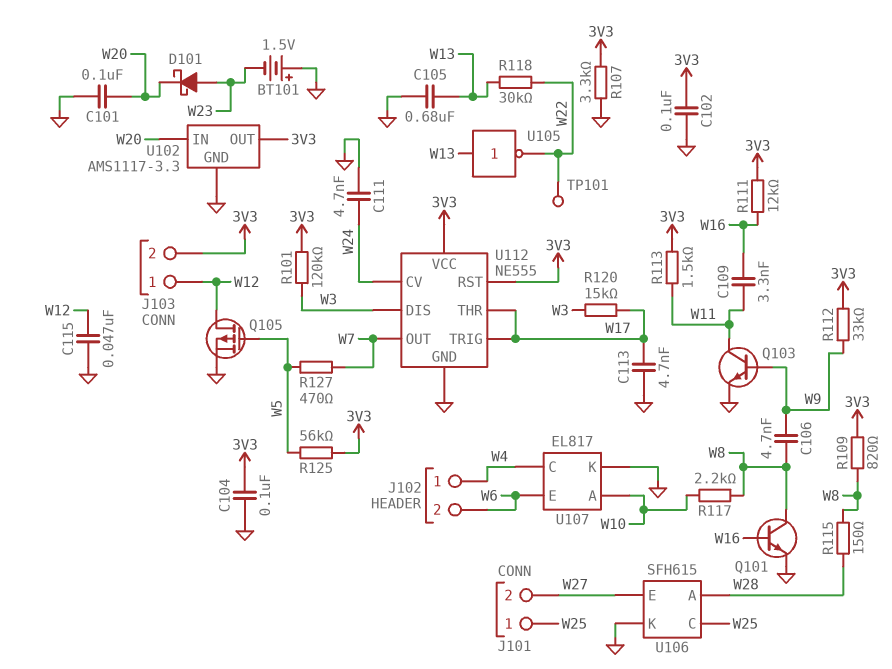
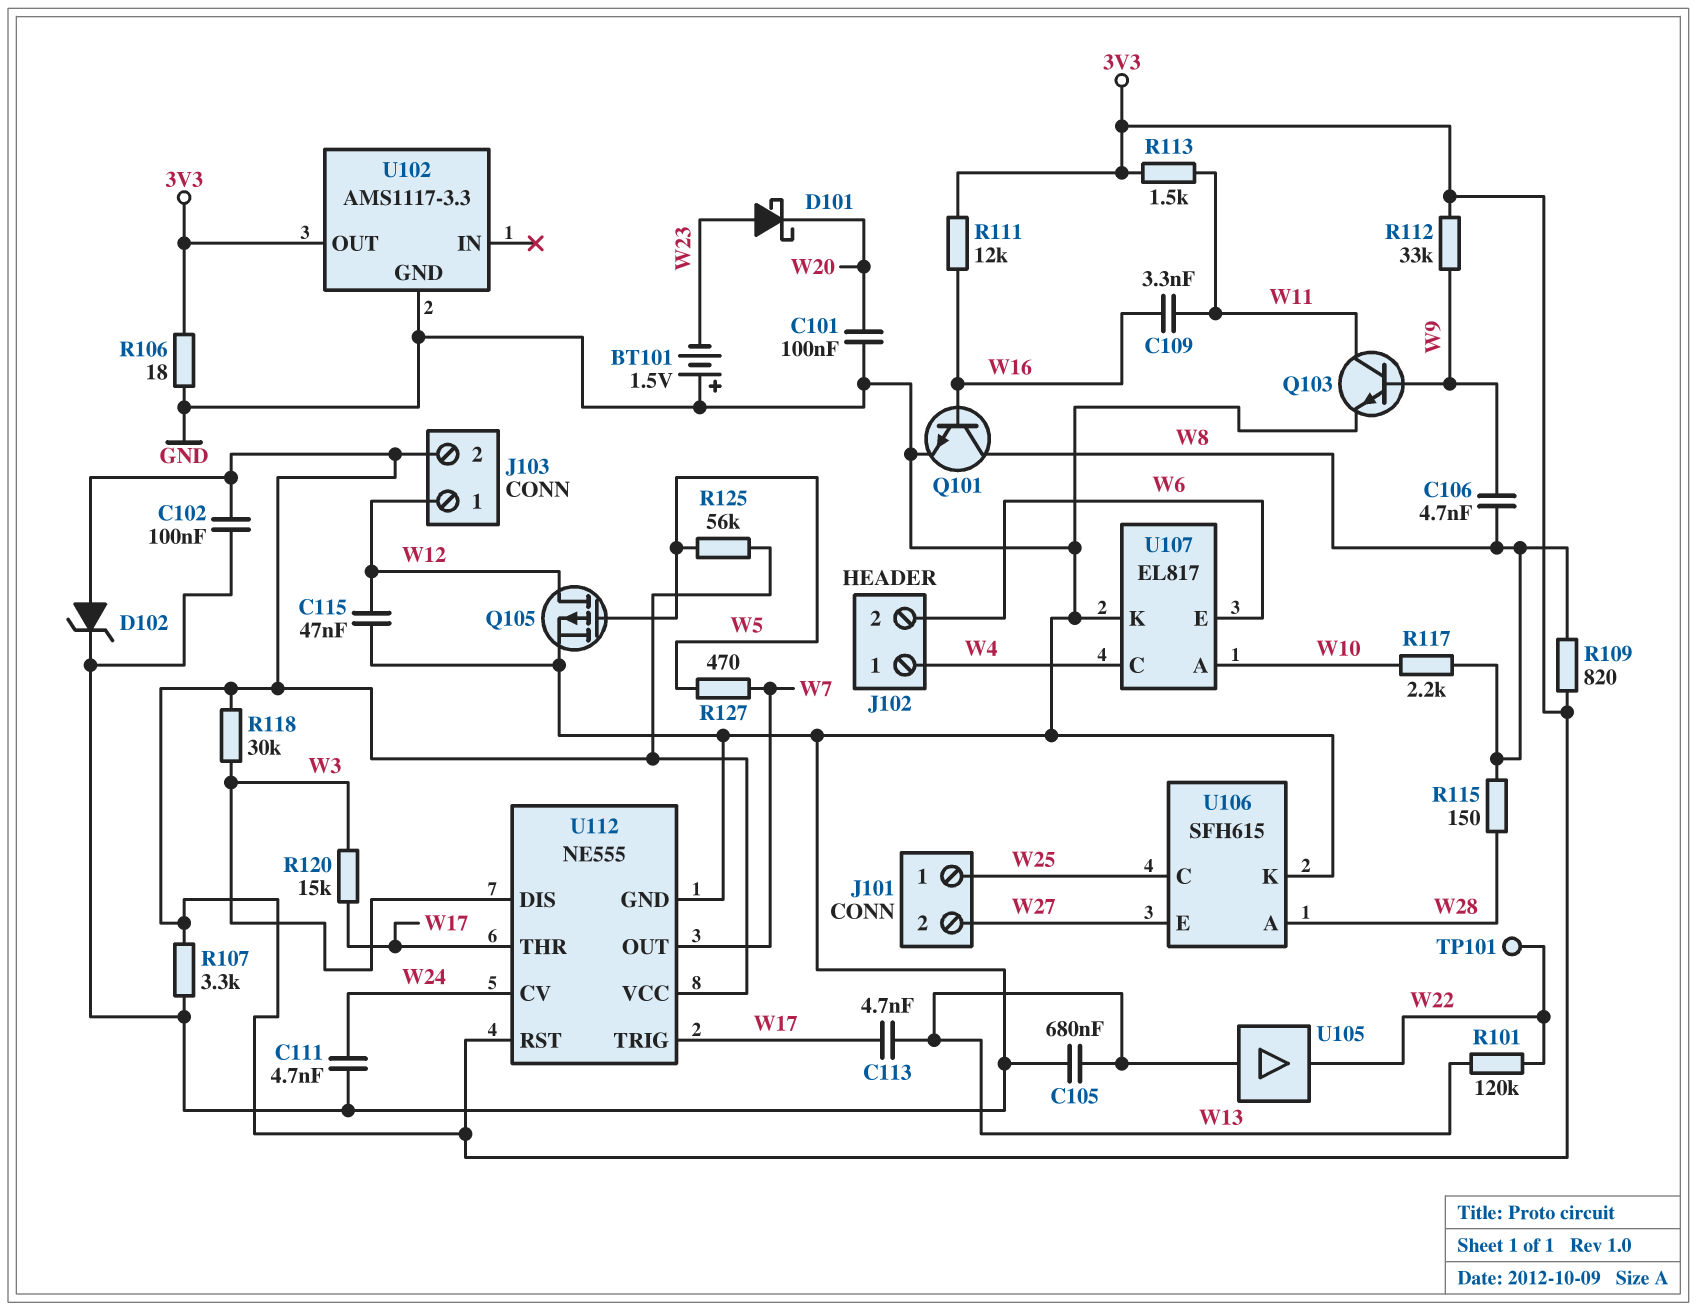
C104: 100nF (3V3, GND) -> none
C113: 4.7nF (GND, W17) -> 4.7nF (W13, W17)
D102: none -> zener (A 3V3, K GND)
R101: 120k (3V3, W3) -> 120k (W13, W22)
R106: none -> 18 (3V3, GND)
R118: 30k (W13, W22) -> 30k (3V3, W3)
U102 pin IN: W20 -> none
U105: NOT (in W13, out W22) -> buffer (in W13, out W22)

